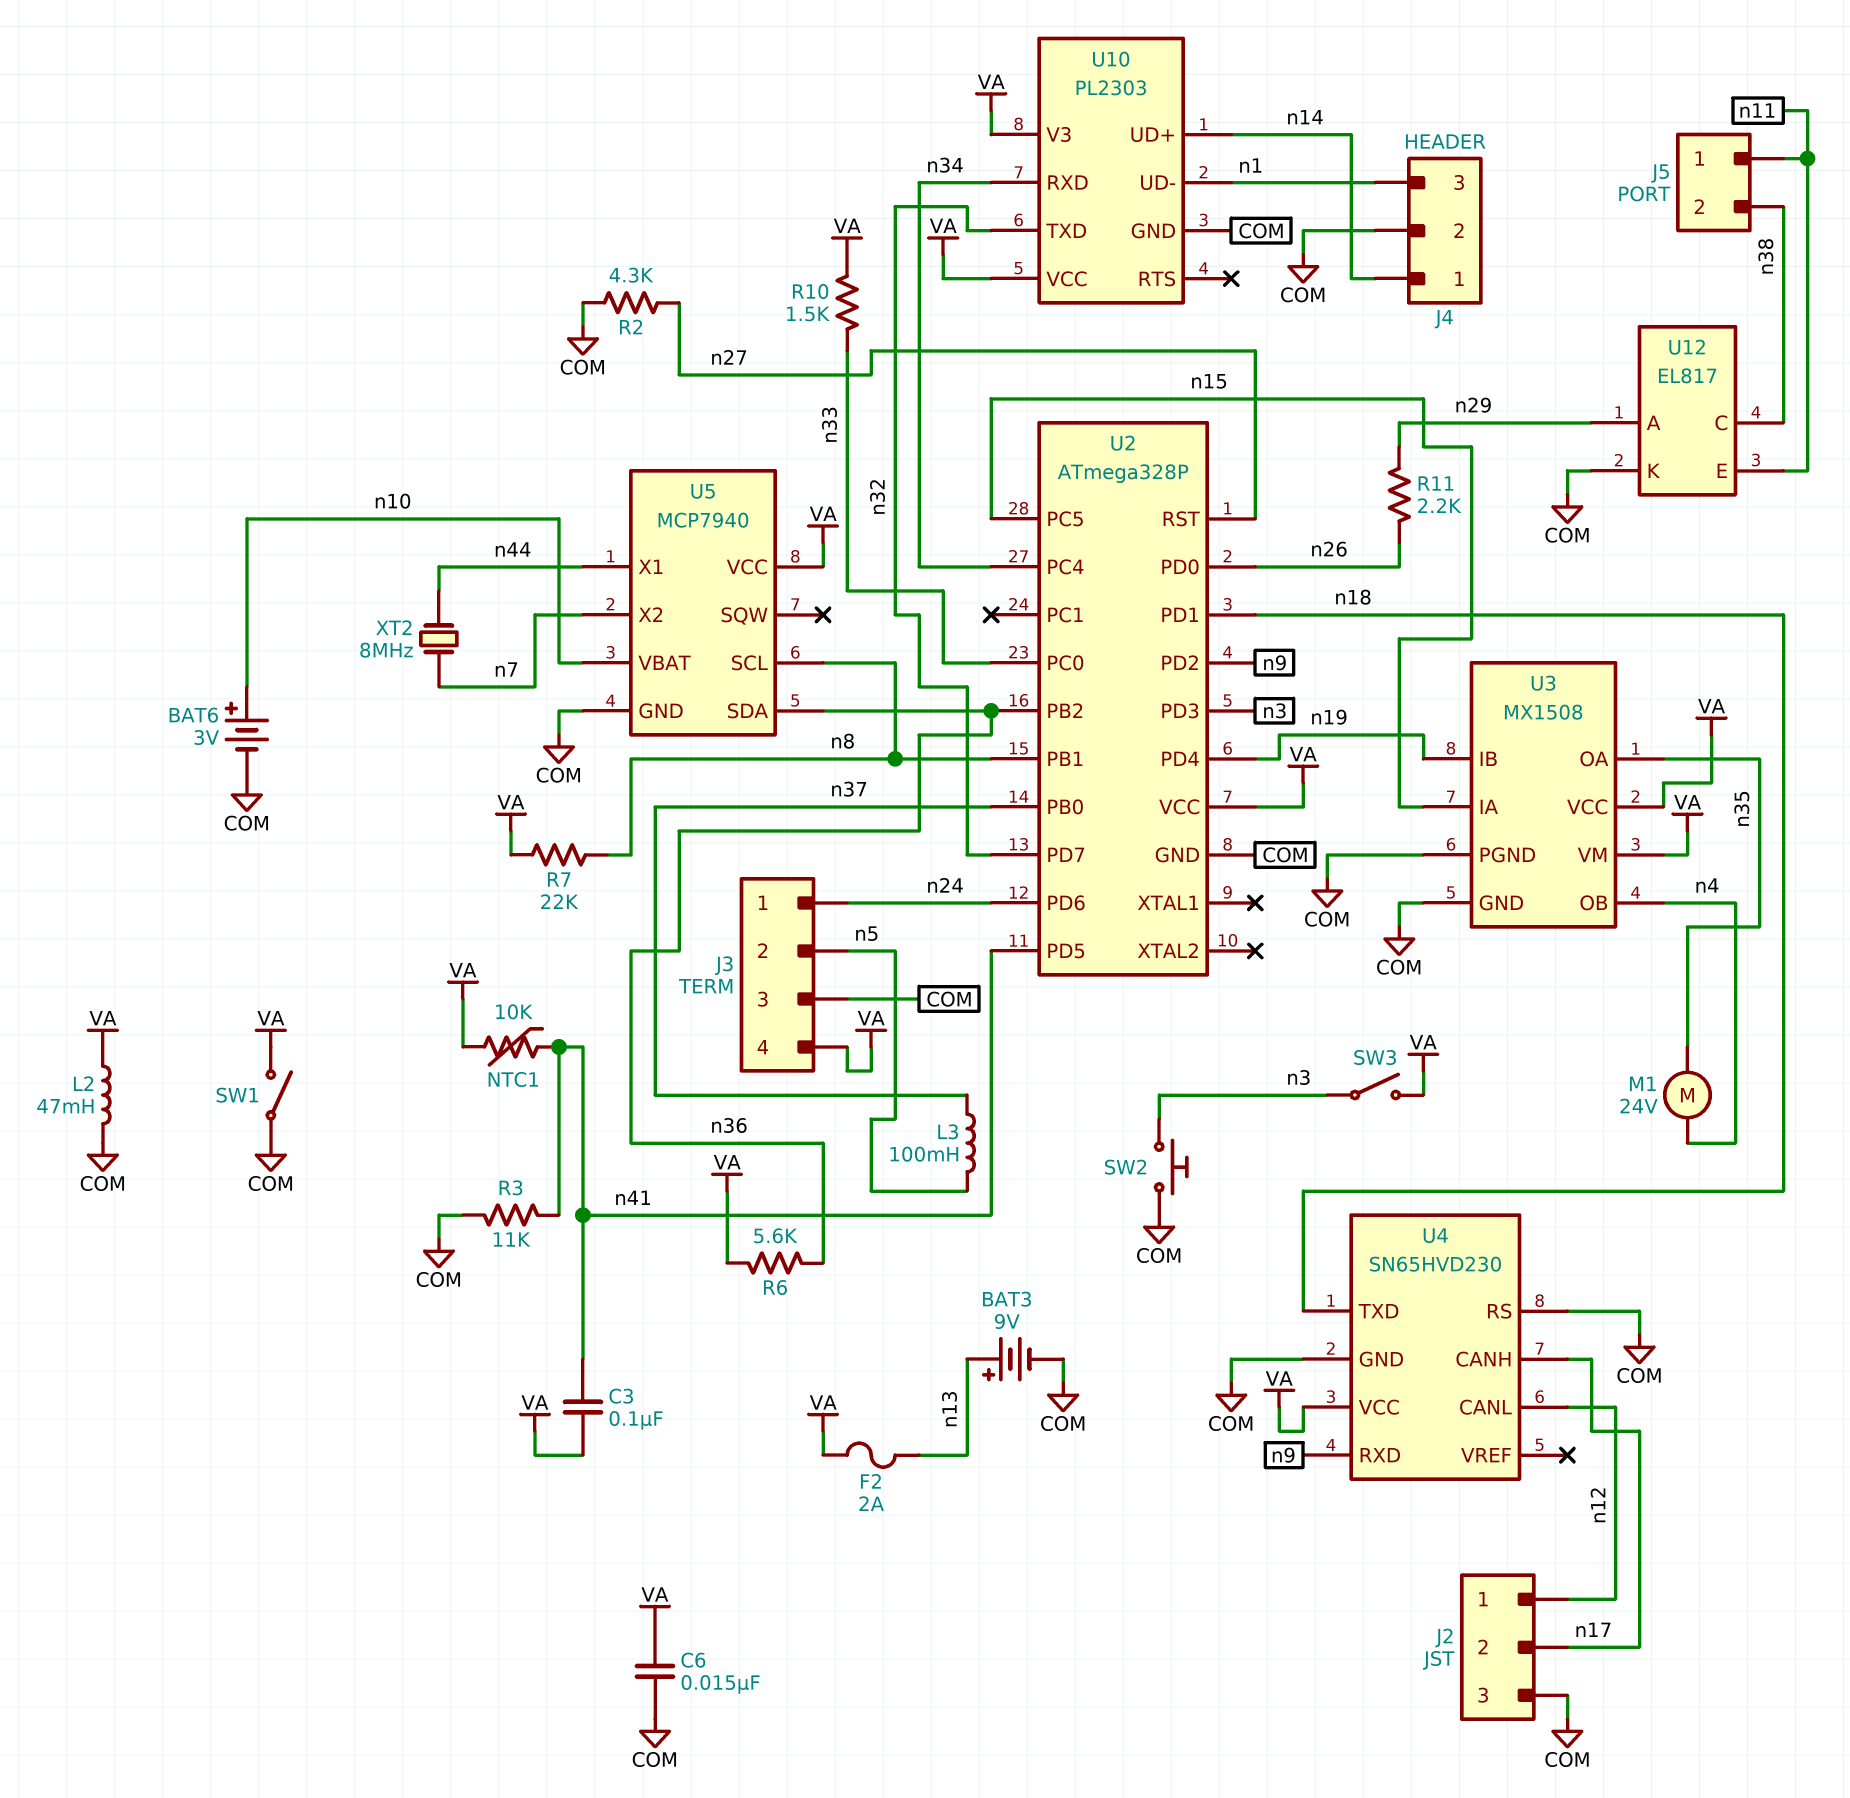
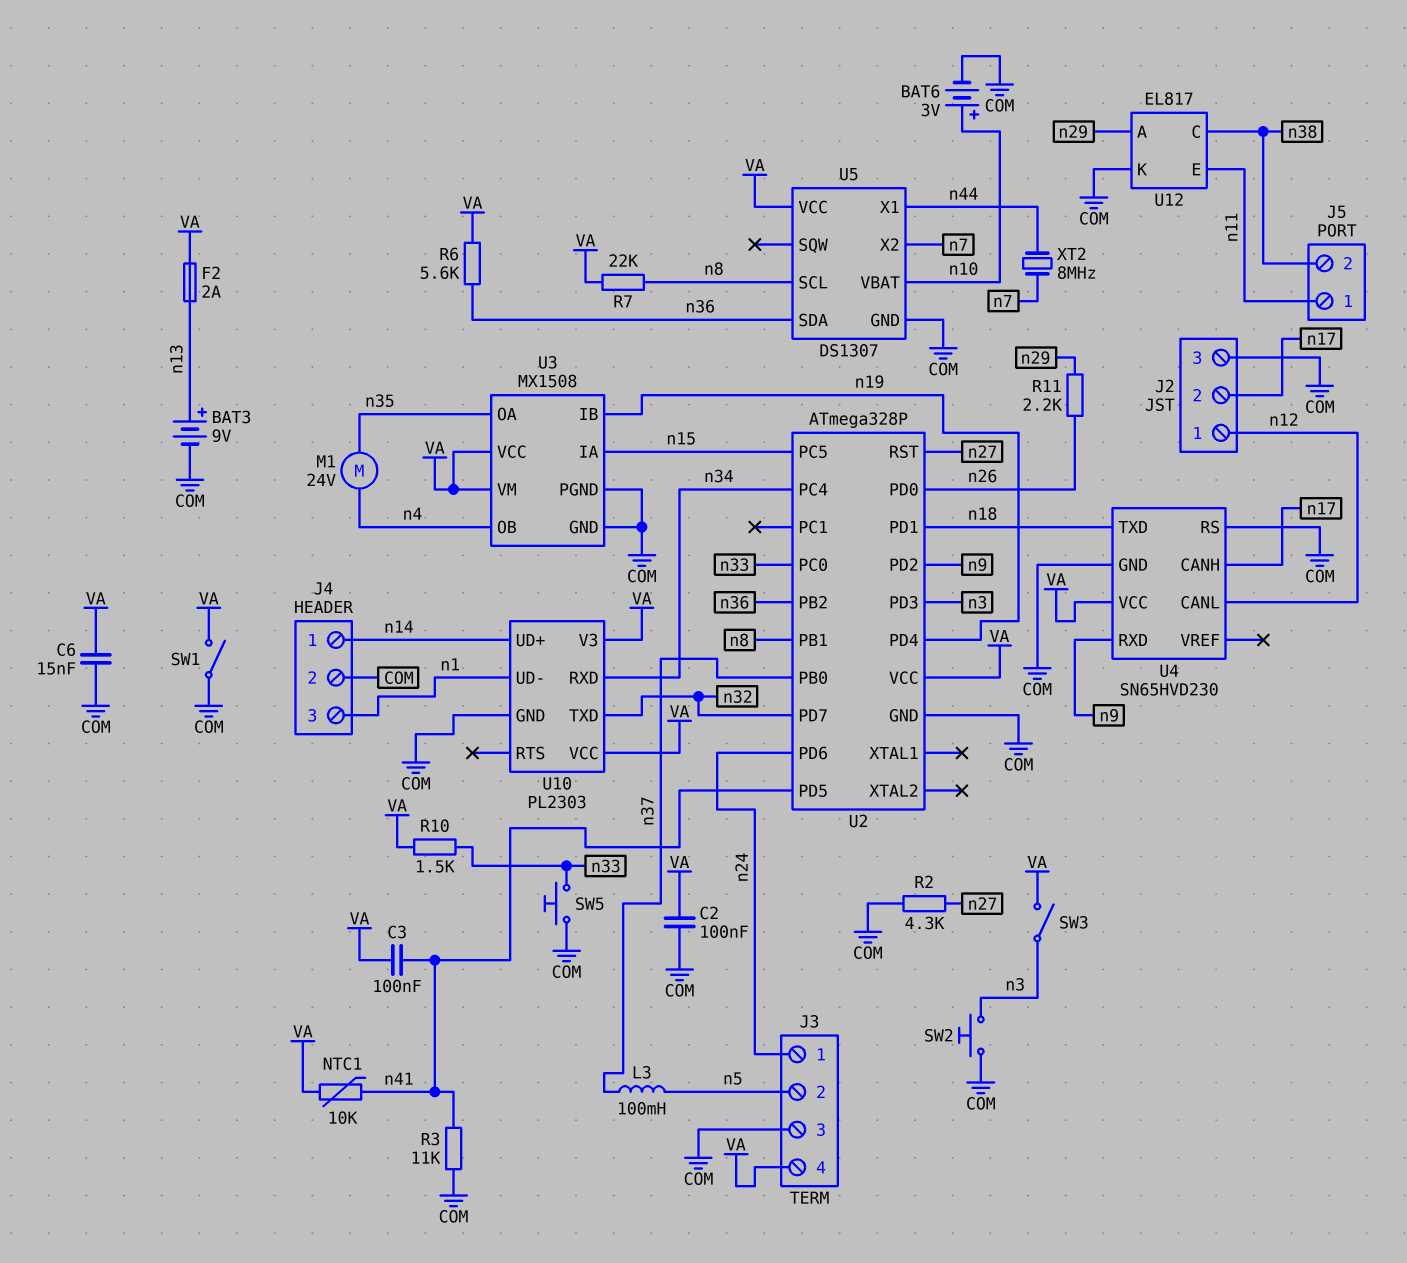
C2: none -> 100nF (COM, VA)
L2: 47mH (COM, VA) -> none
SW5: none -> button (COM, n33)
U5: MCP7940 -> DS1307

